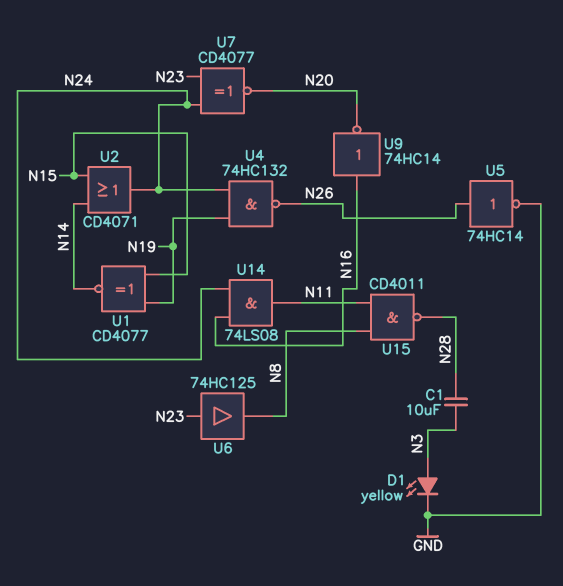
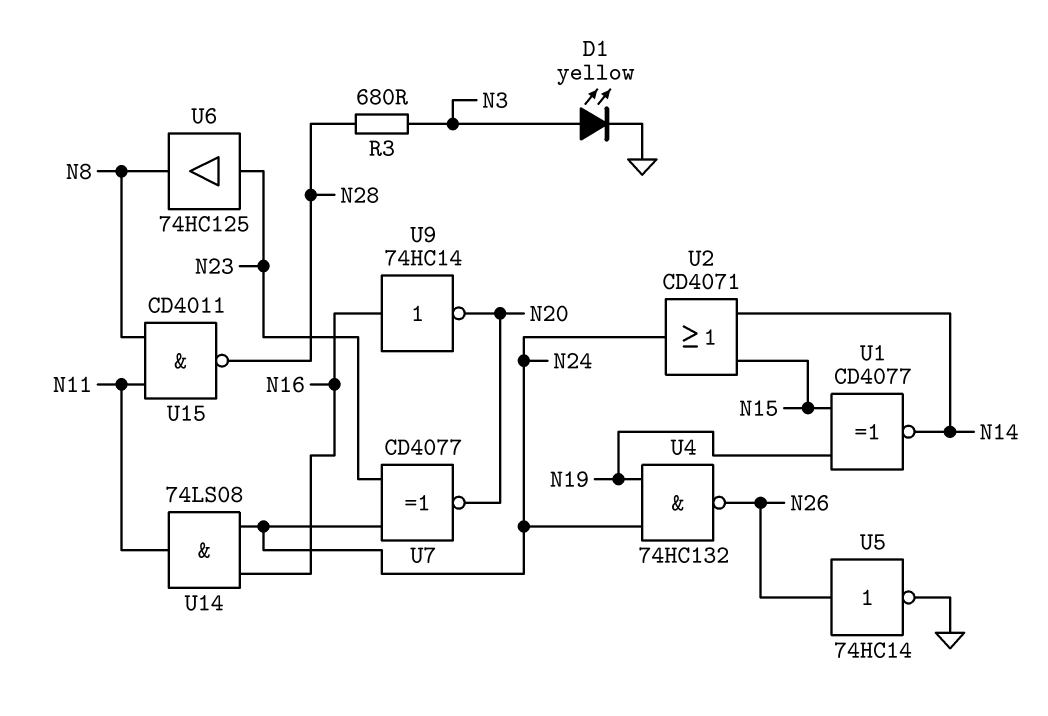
C1: 10uF (N3, N28) -> none
R3: none -> 680 (N3, N28)

